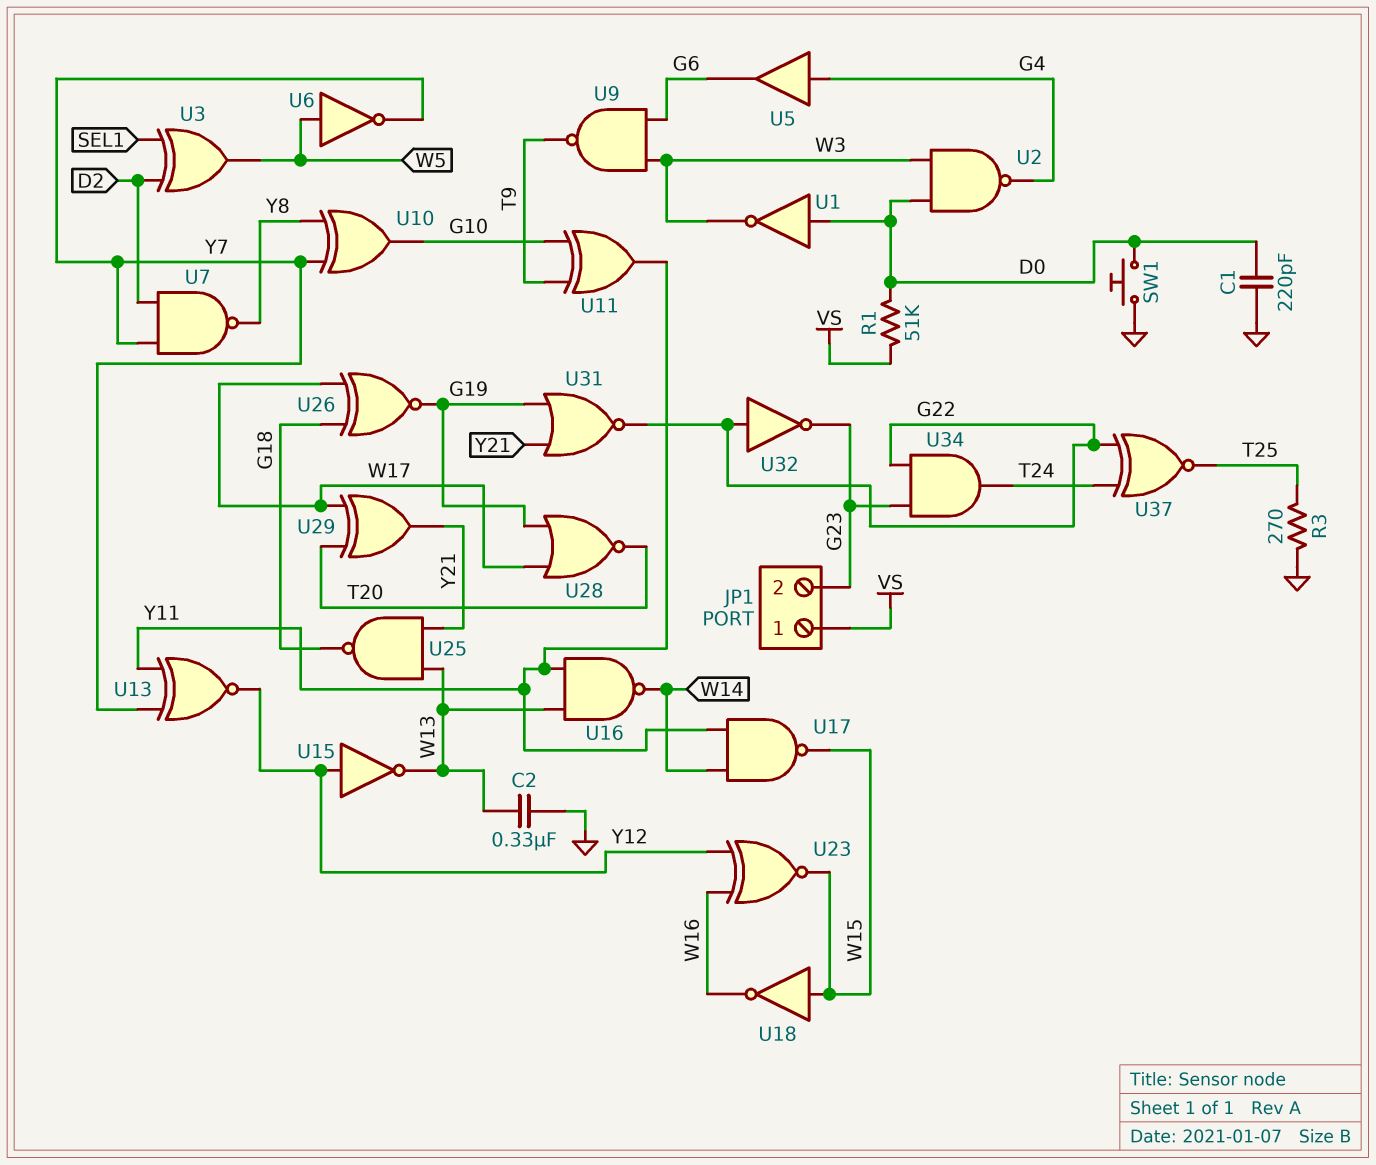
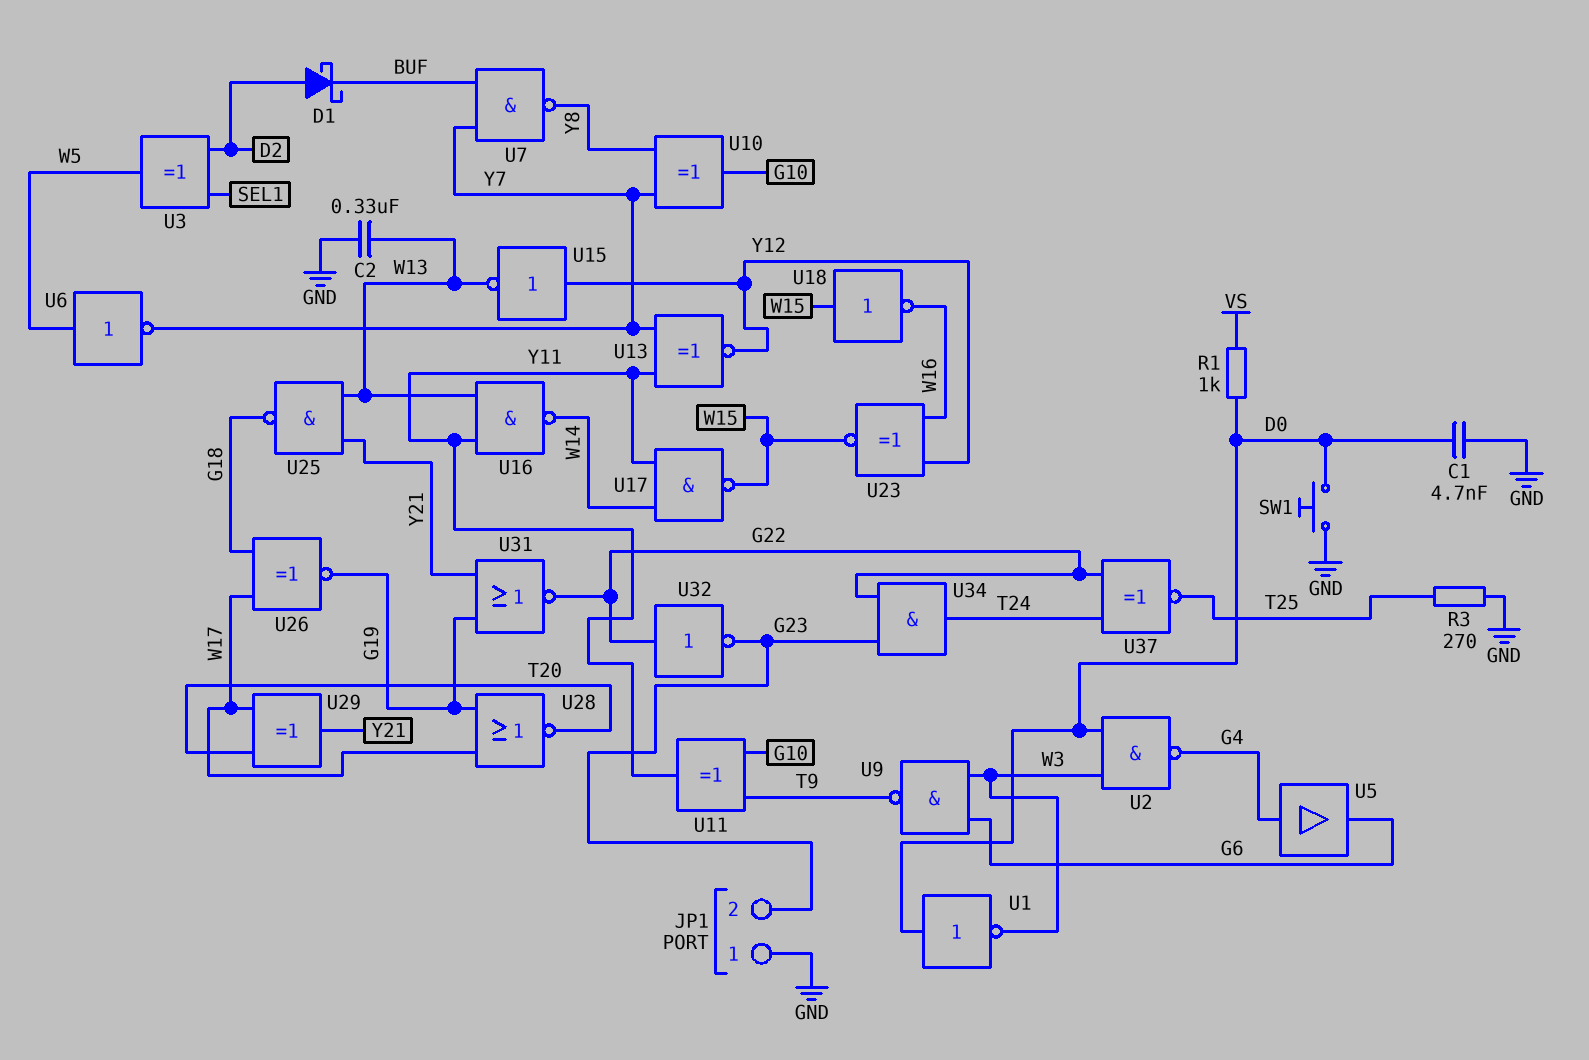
C1: 220pF (D0, GND) -> 4.7nF (D0, GND)
D1: none -> schottky (A D2, K BUF)
JP1 pin 1: VS -> GND
R1: 51k (D0, VS) -> 1k (D0, VS)
U7: NAND (in D2, in Y7, out Y8) -> NAND (in BUF, in Y7, out Y8)

